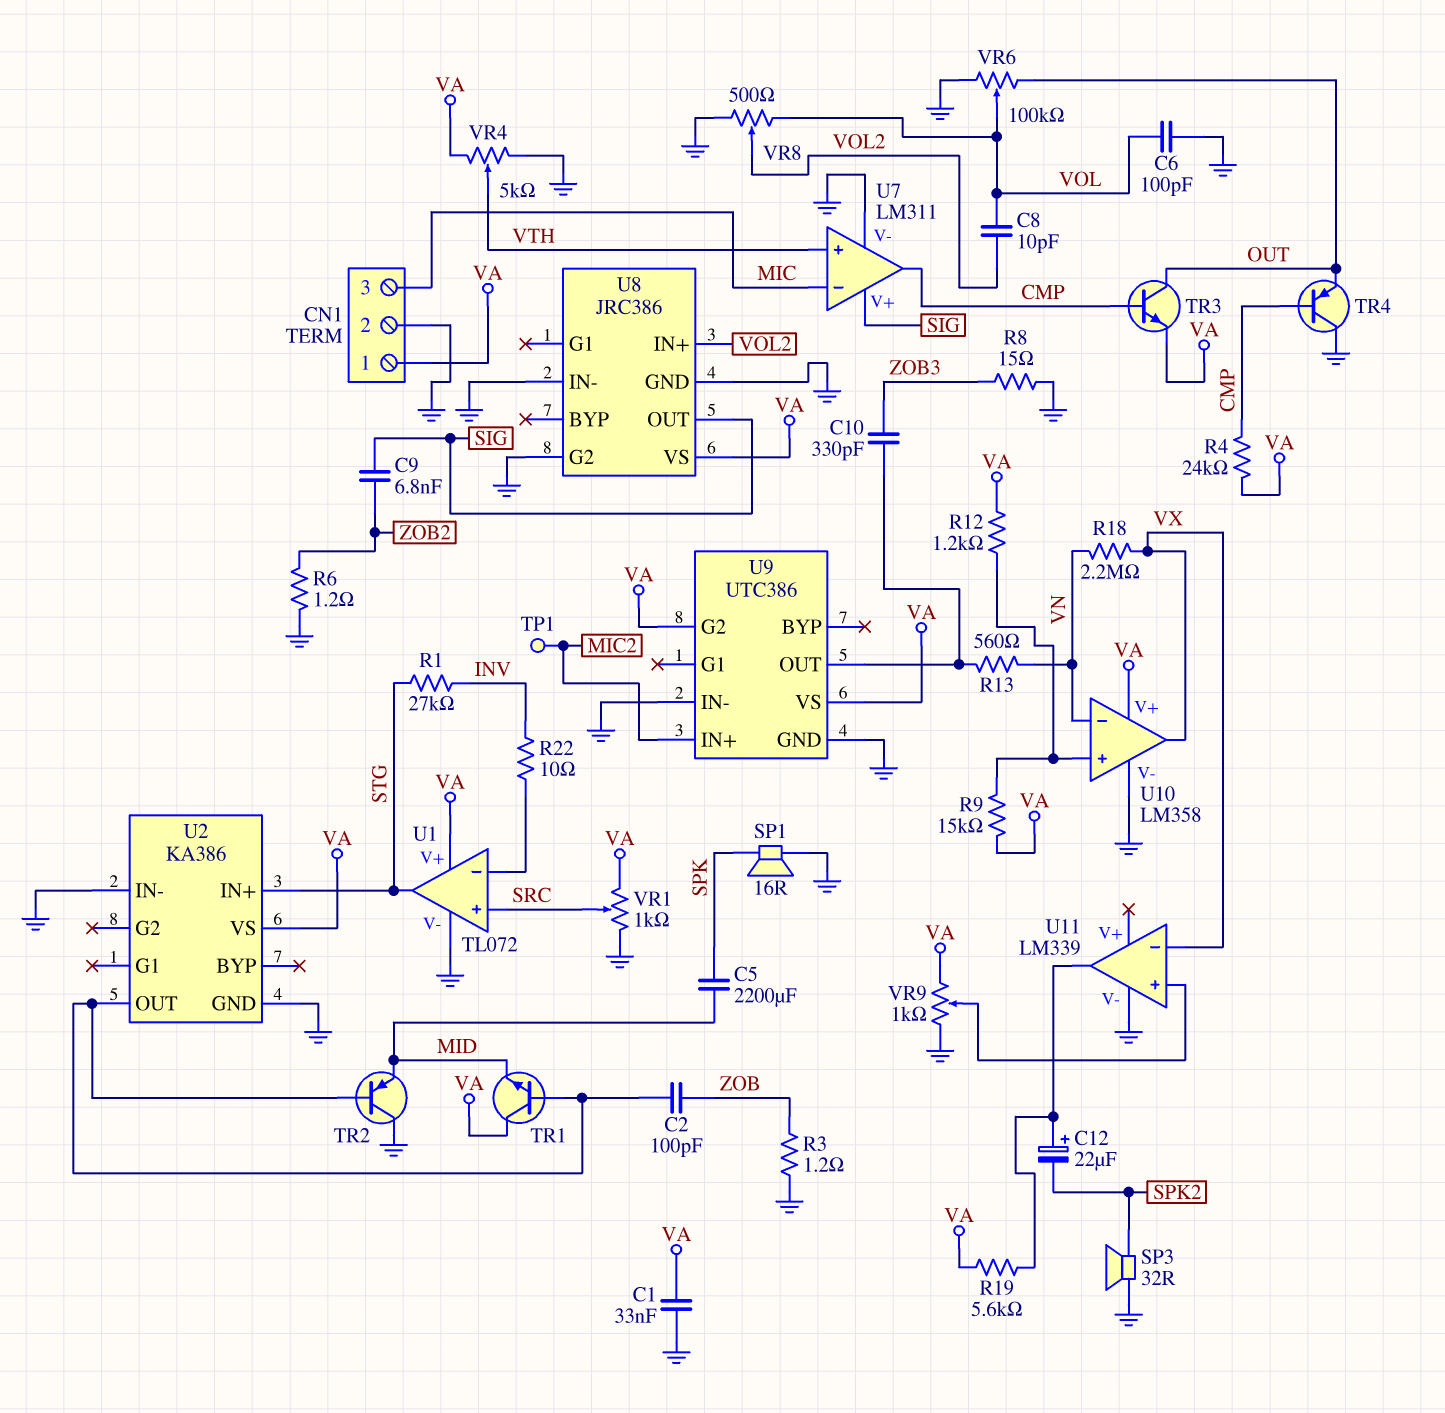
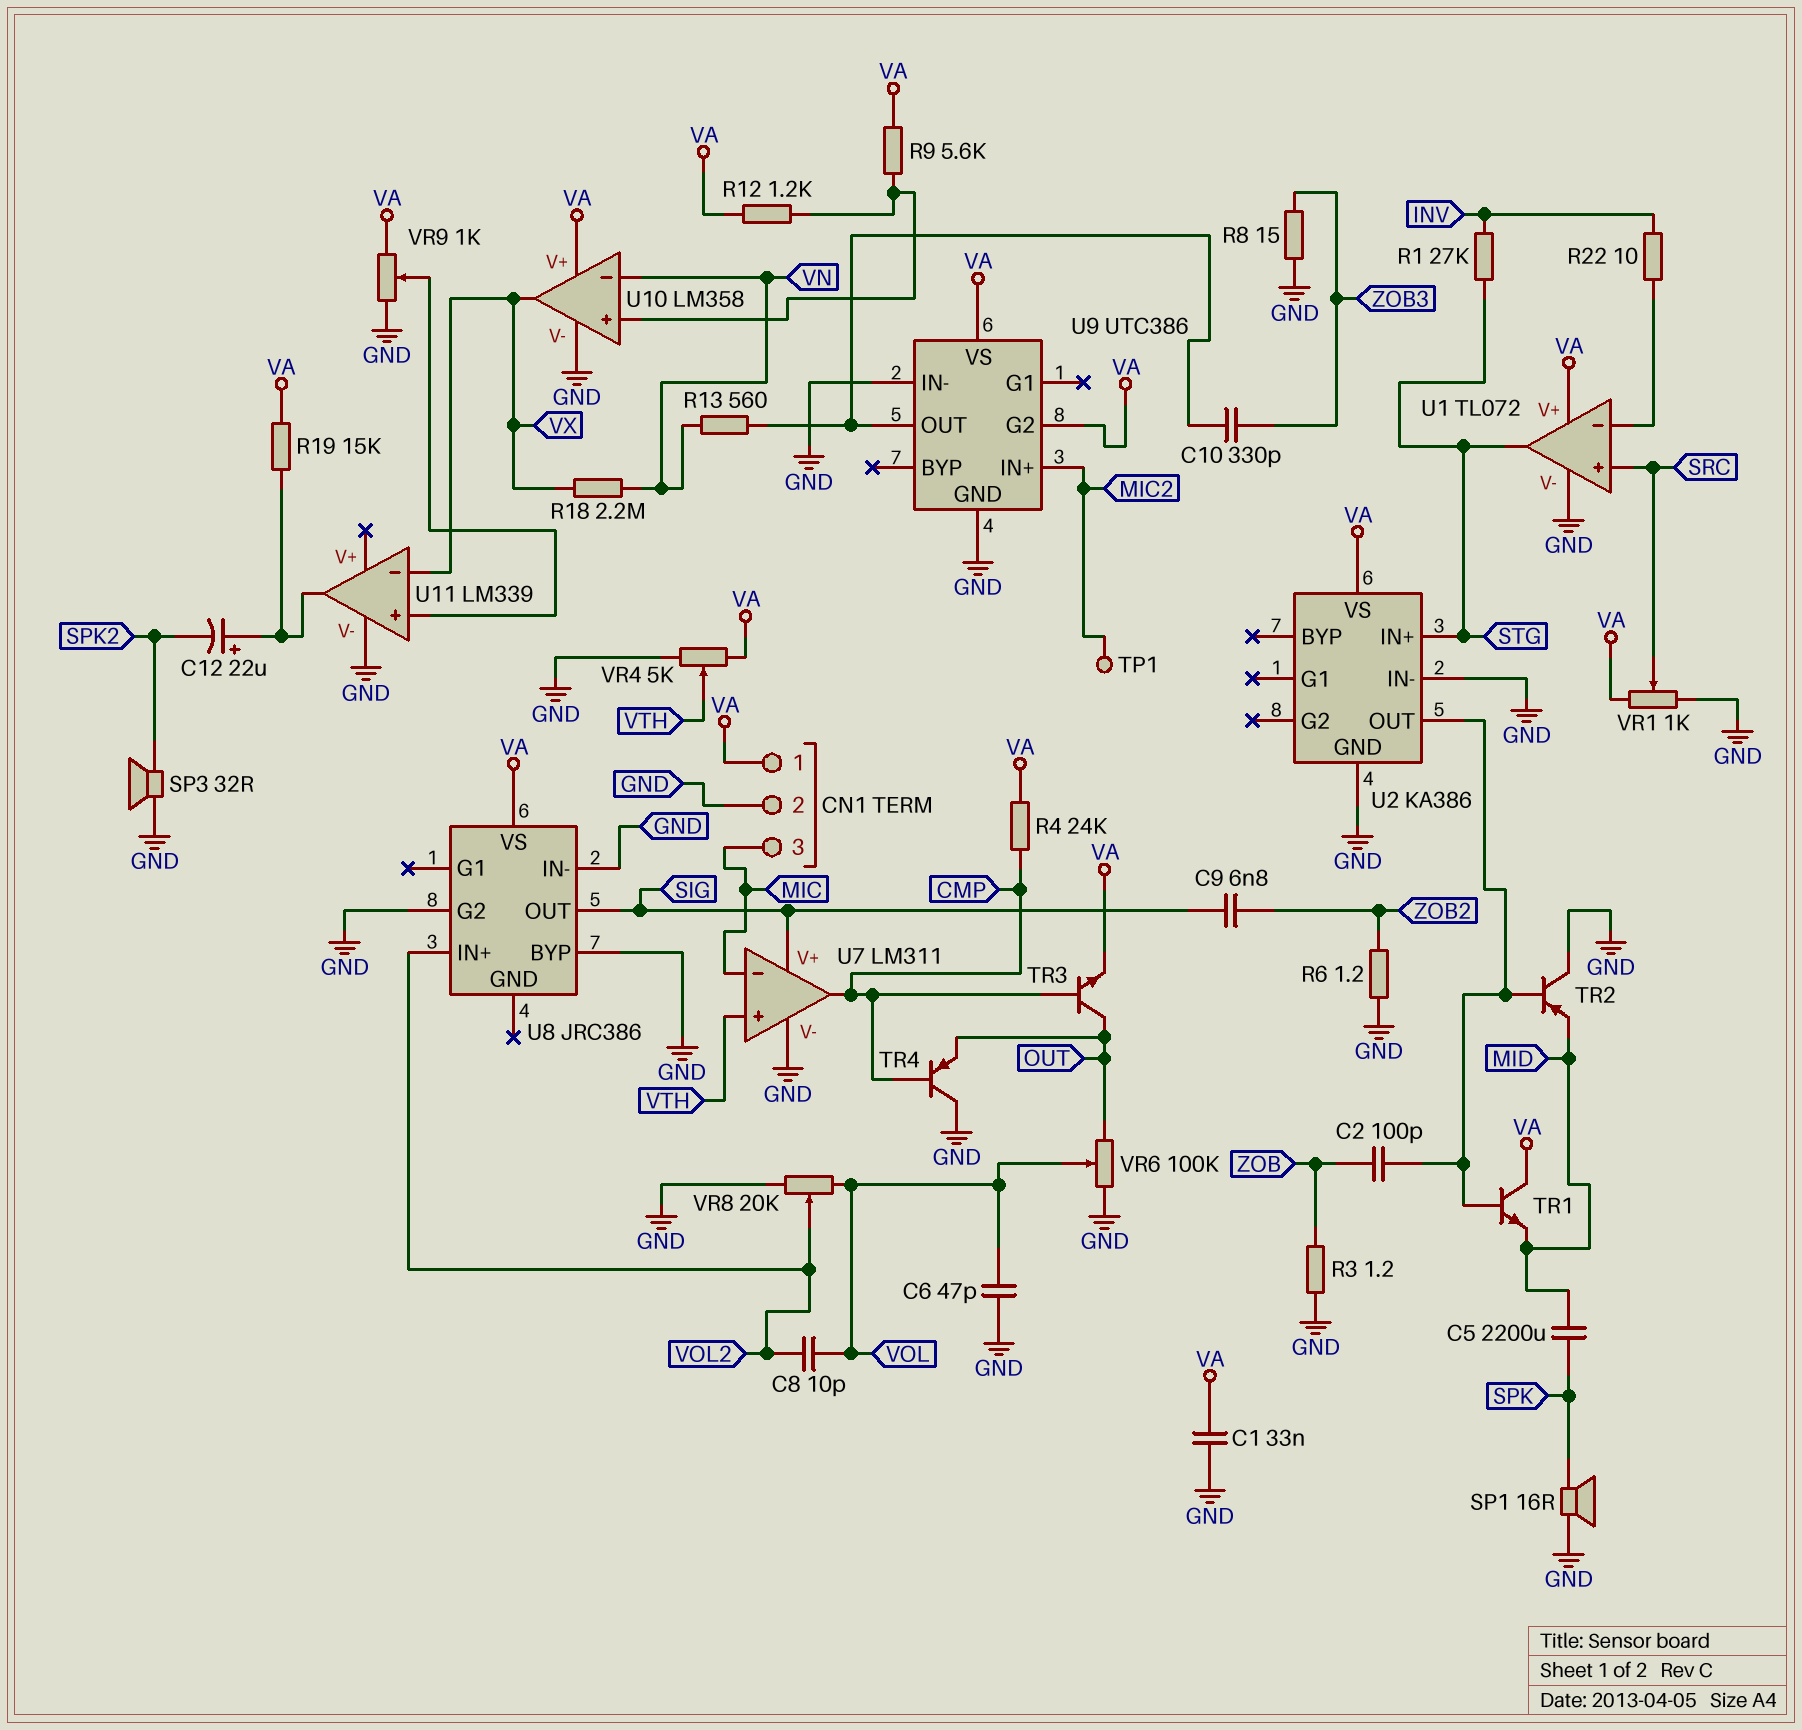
C6: 100pF (GND, VOL) -> 47pF (GND, VOL)
R9: 15k (U10/in+, VA) -> 5.6k (U10/in+, VA)
R19: 5.6k (U11/out, VA) -> 15k (U11/out, VA)
U8 pin BYP: none -> GND
U8 pin GND: GND -> none
VR8: 500 (GND, VOL, wiper VOL2) -> 20k (GND, VOL, wiper VOL2)

